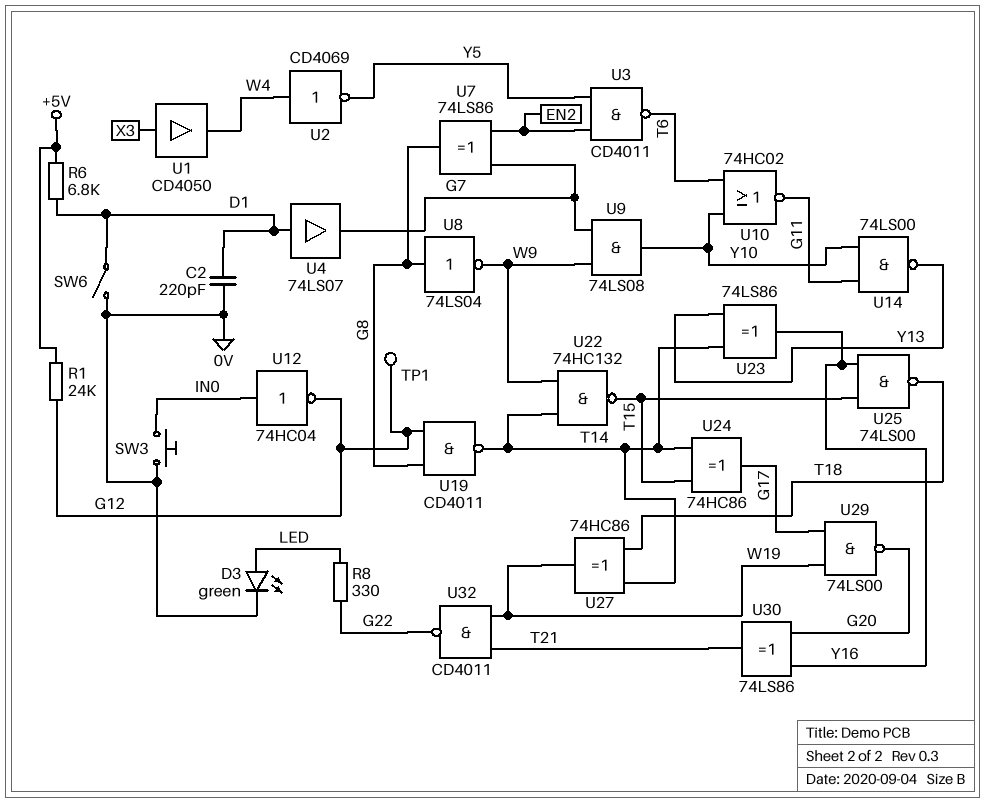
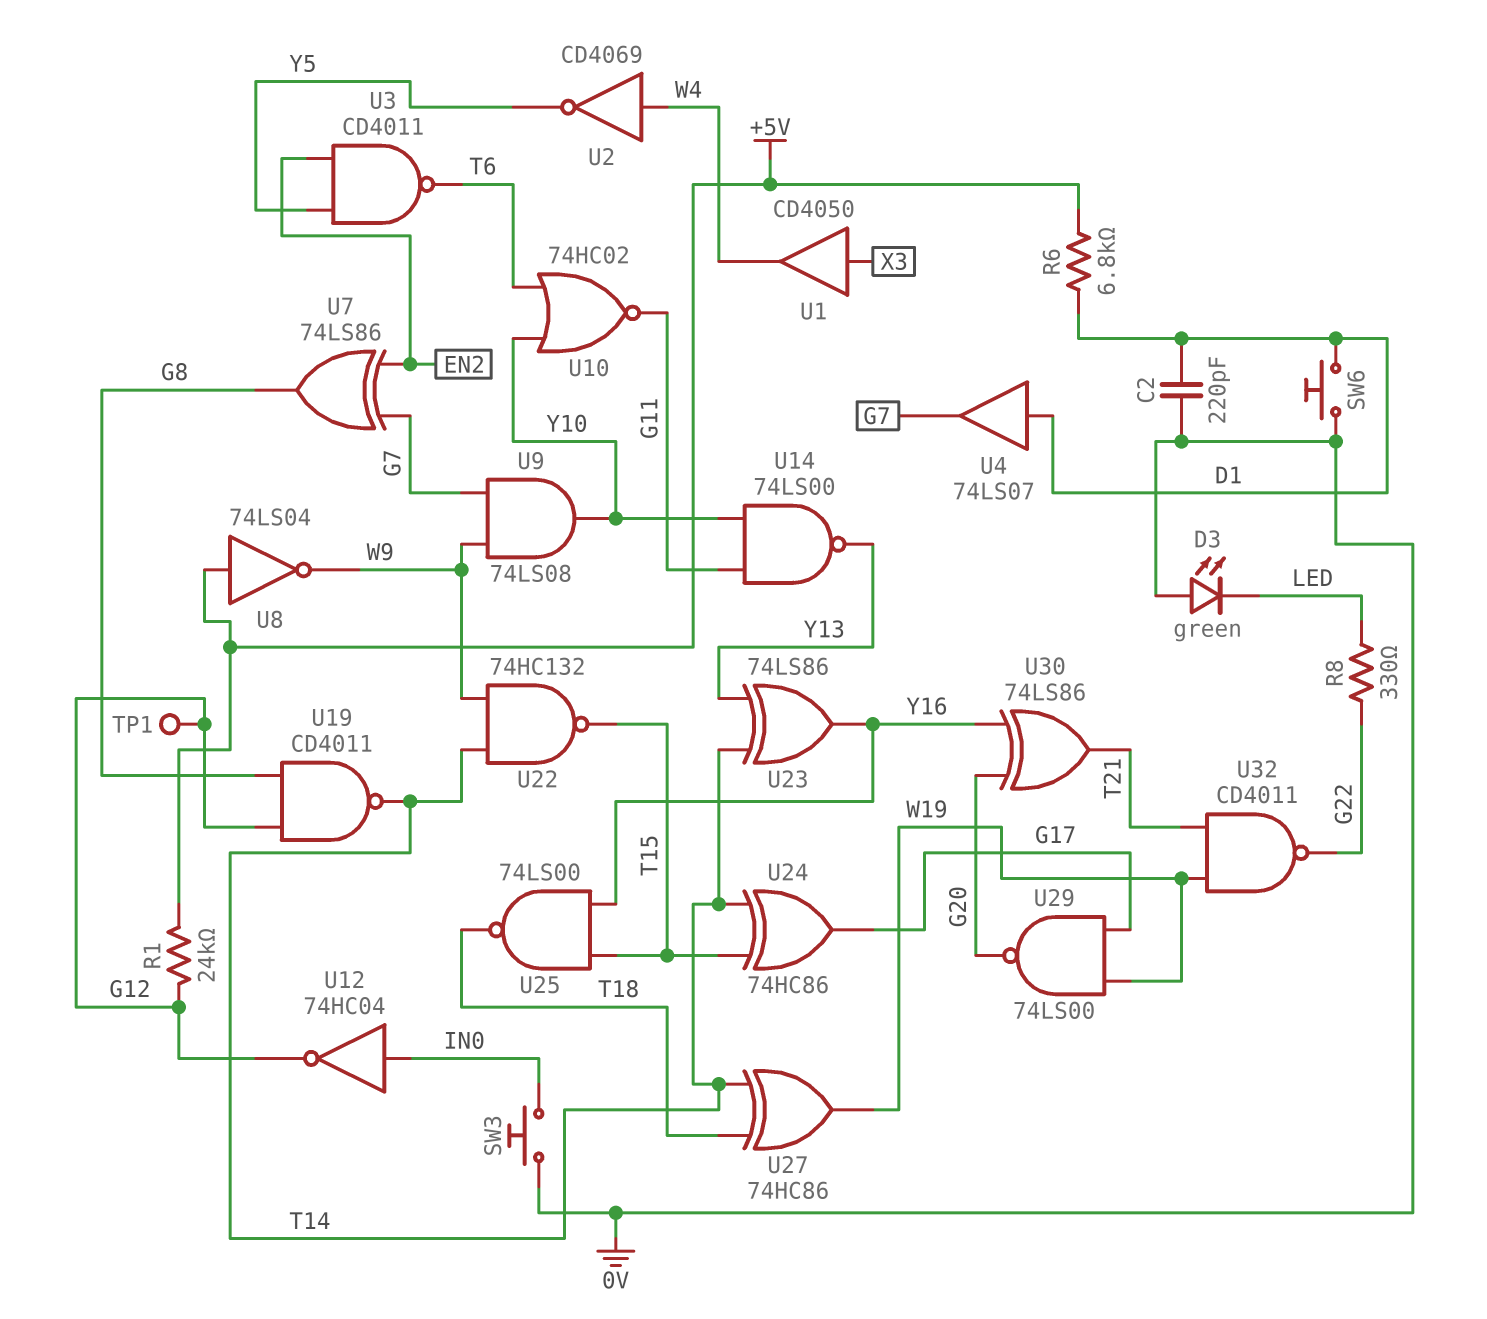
D3: LED green (A LED, K 0V) -> LED green (A 0V, K LED)
SW6: switch (0V, D1) -> button (0V, D1)
U8: NOT 74LS04 (in G8, out W9) -> NOT 74LS04 (in +5V, out W9)

